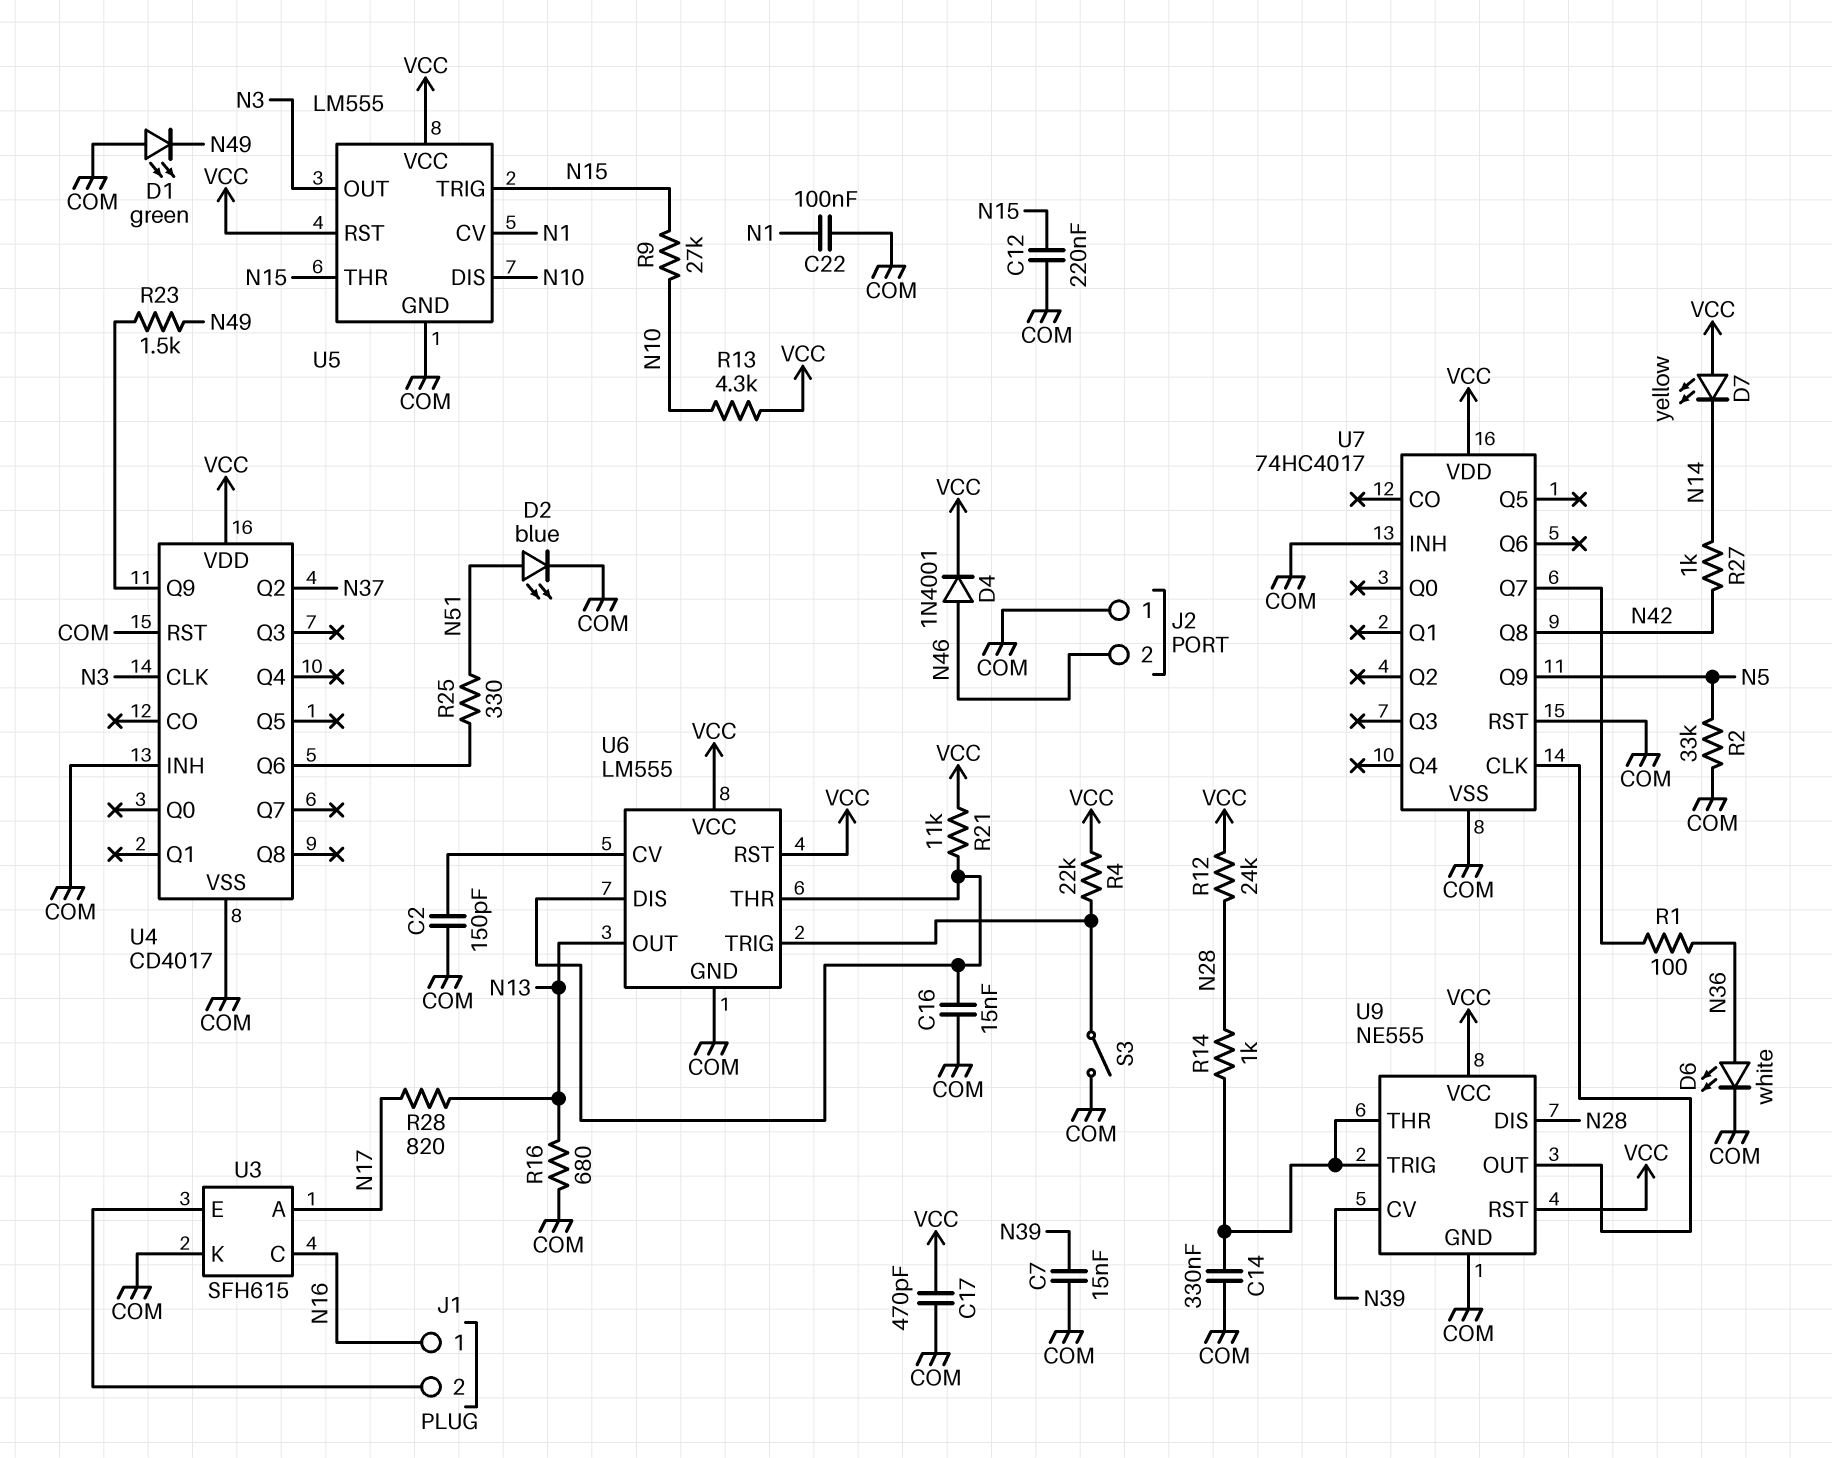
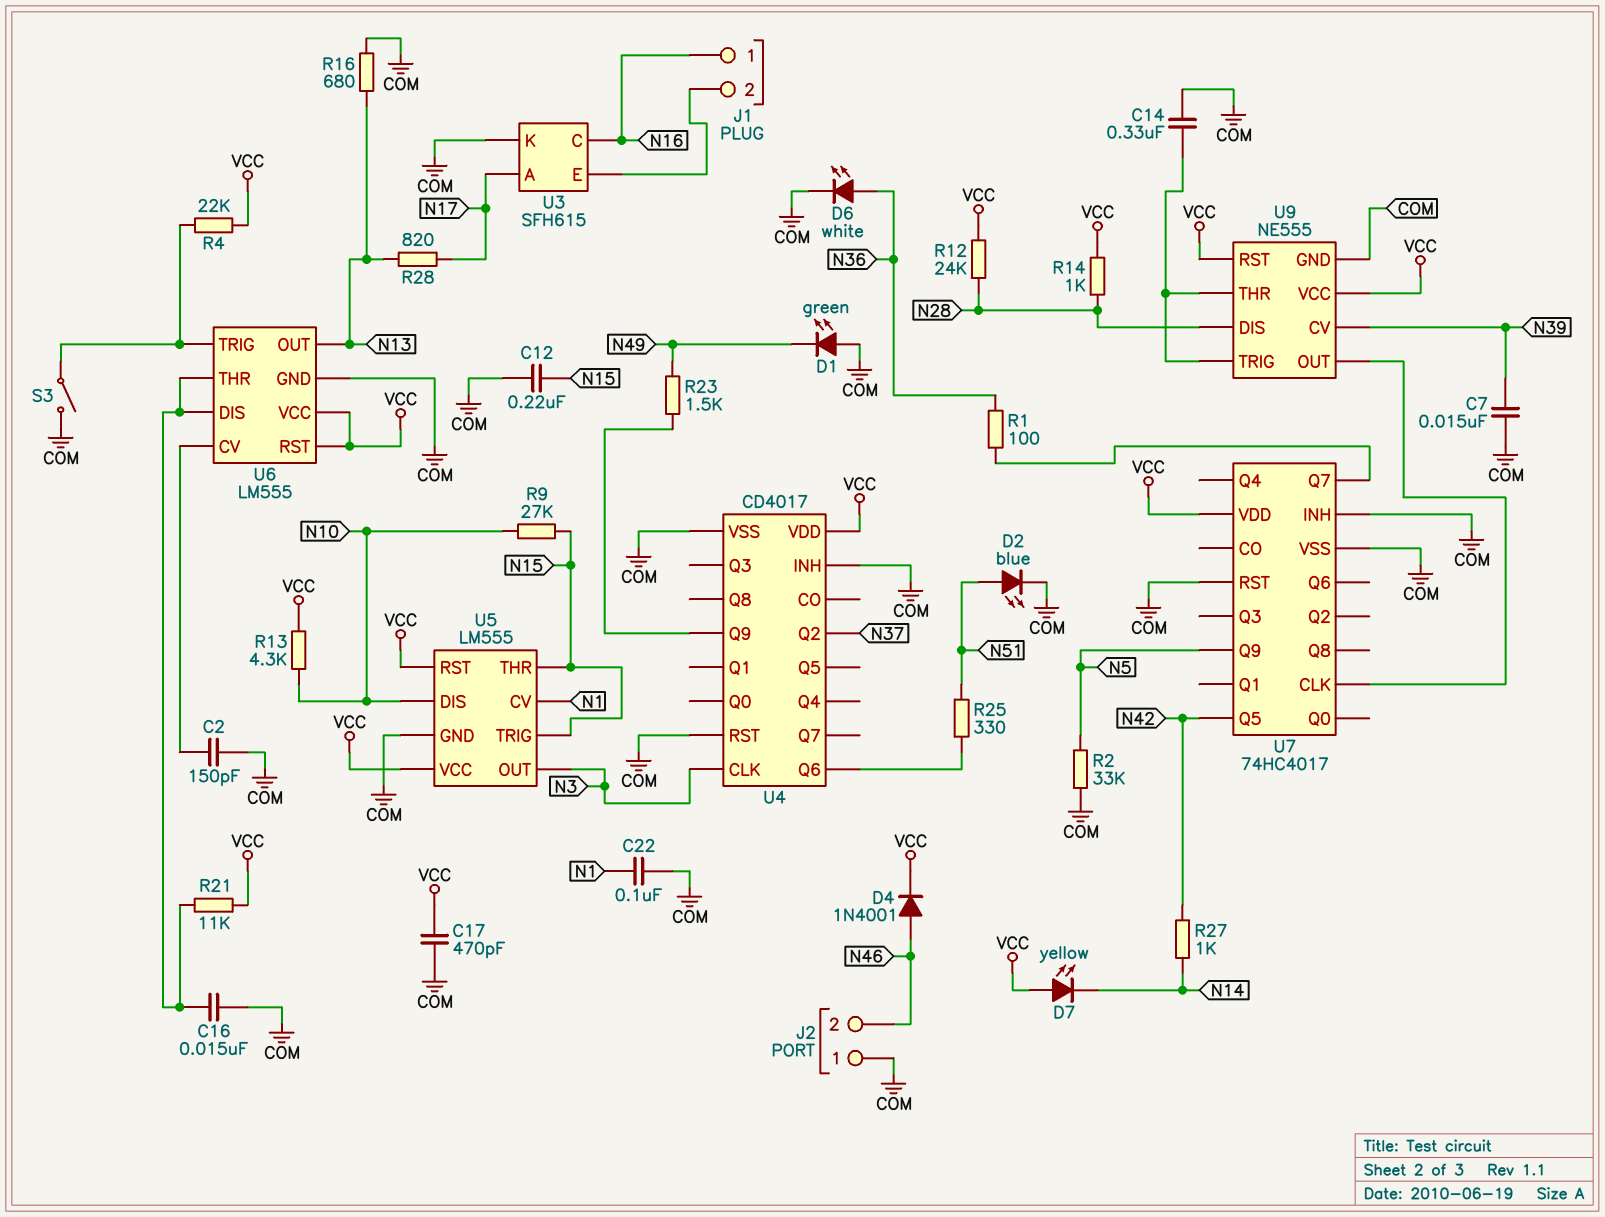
R14: 1k (N28, U9/THR) -> 1k (N28, VCC)
U7 pin Q5: none -> N42
U7 pin Q8: N42 -> none

